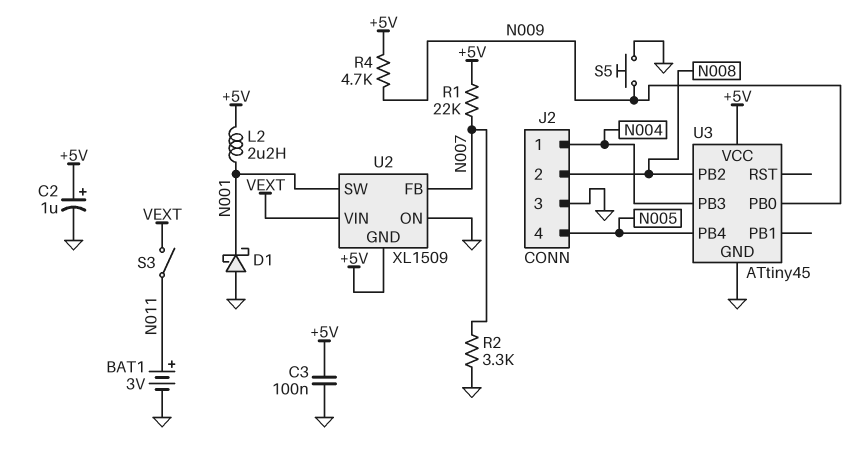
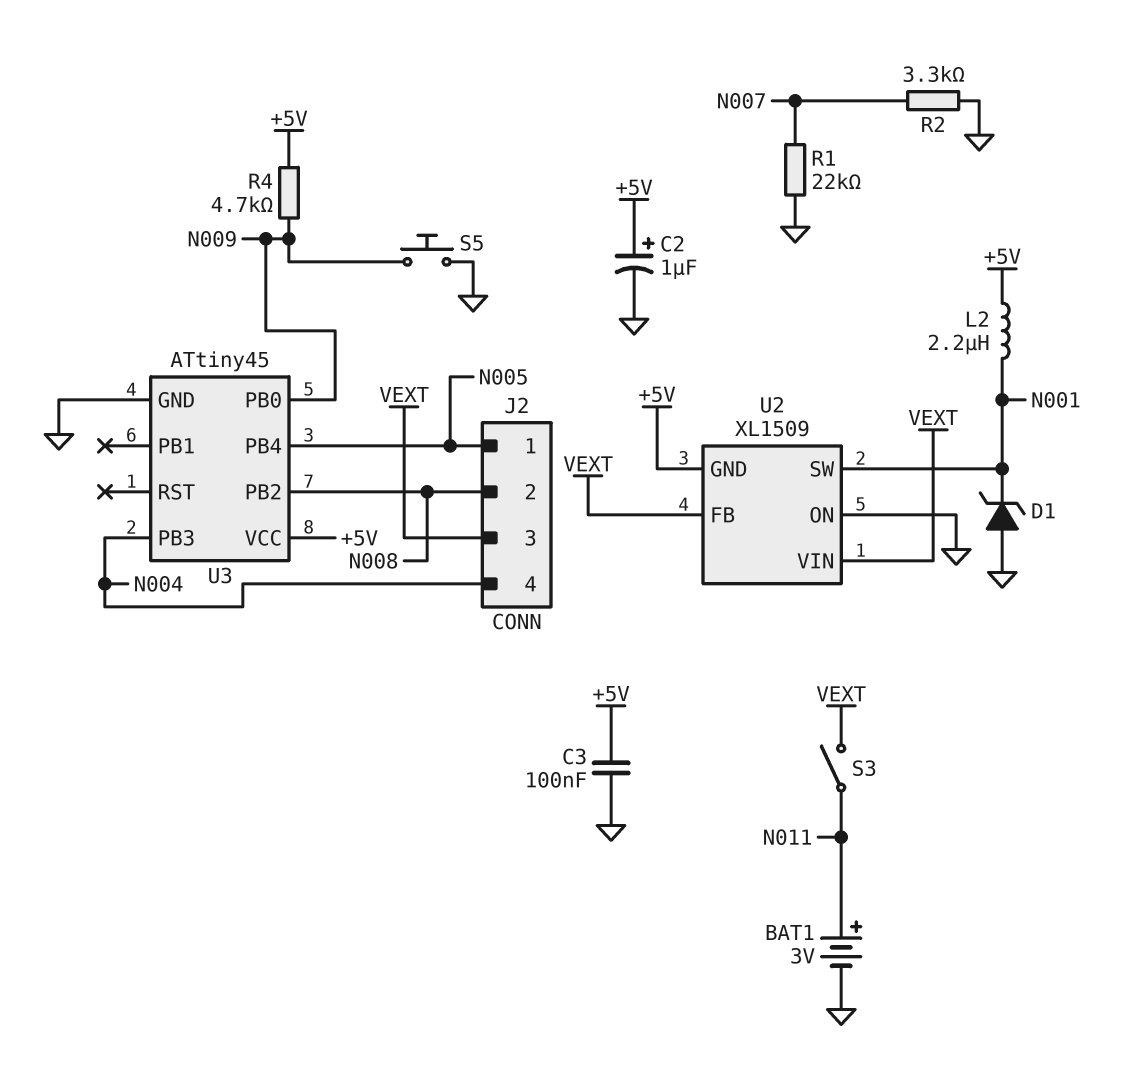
D1: schottky (A GND, K N001) -> zener (A GND, K N001)
J2 pin 1: N004 -> N005
J2 pin 3: GND -> VEXT
J2 pin 4: N005 -> N004
R1: 22k (+5V, N007) -> 22k (GND, N007)
U2 pin FB: N007 -> VEXT

